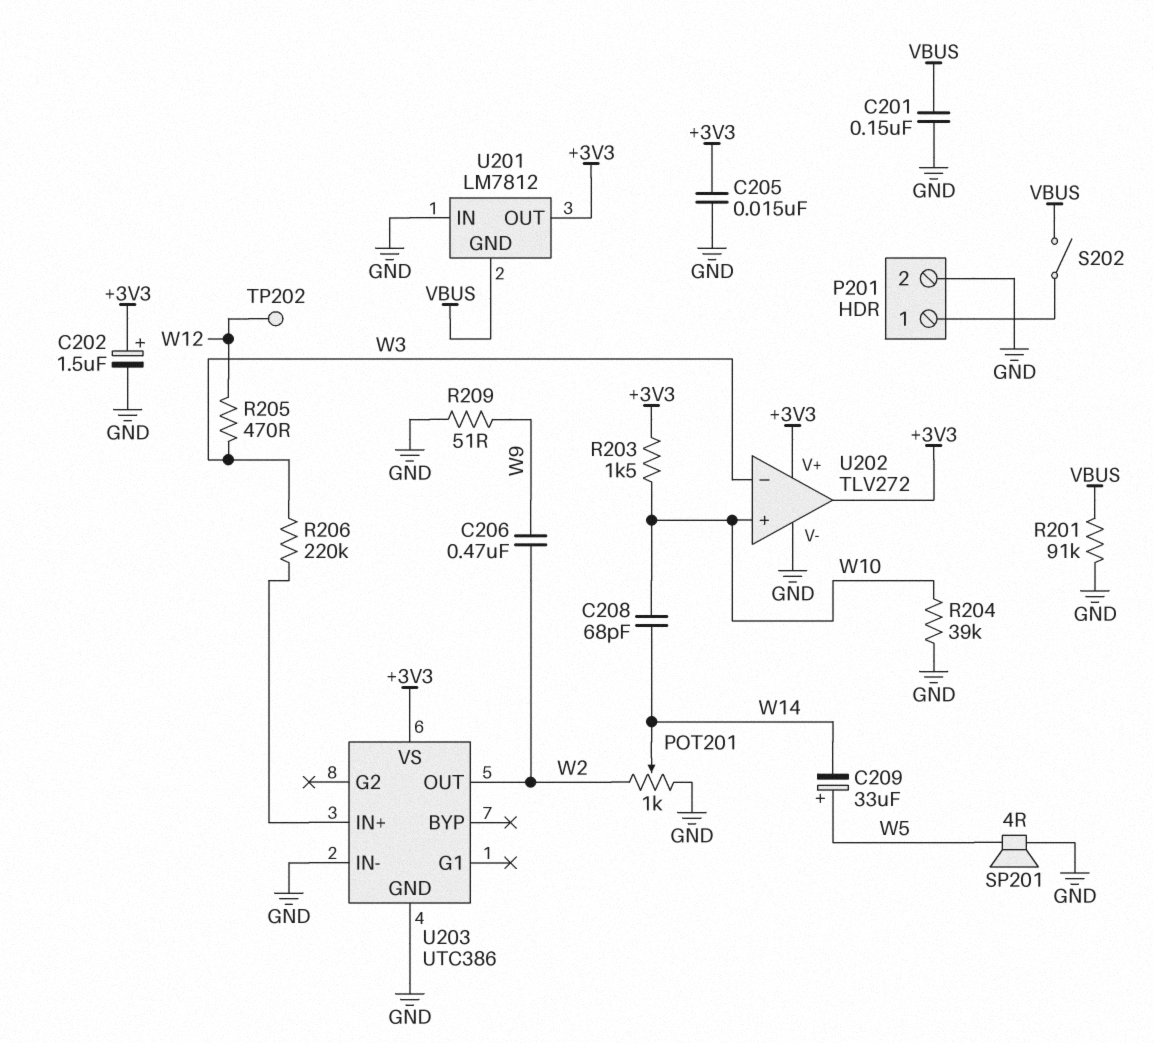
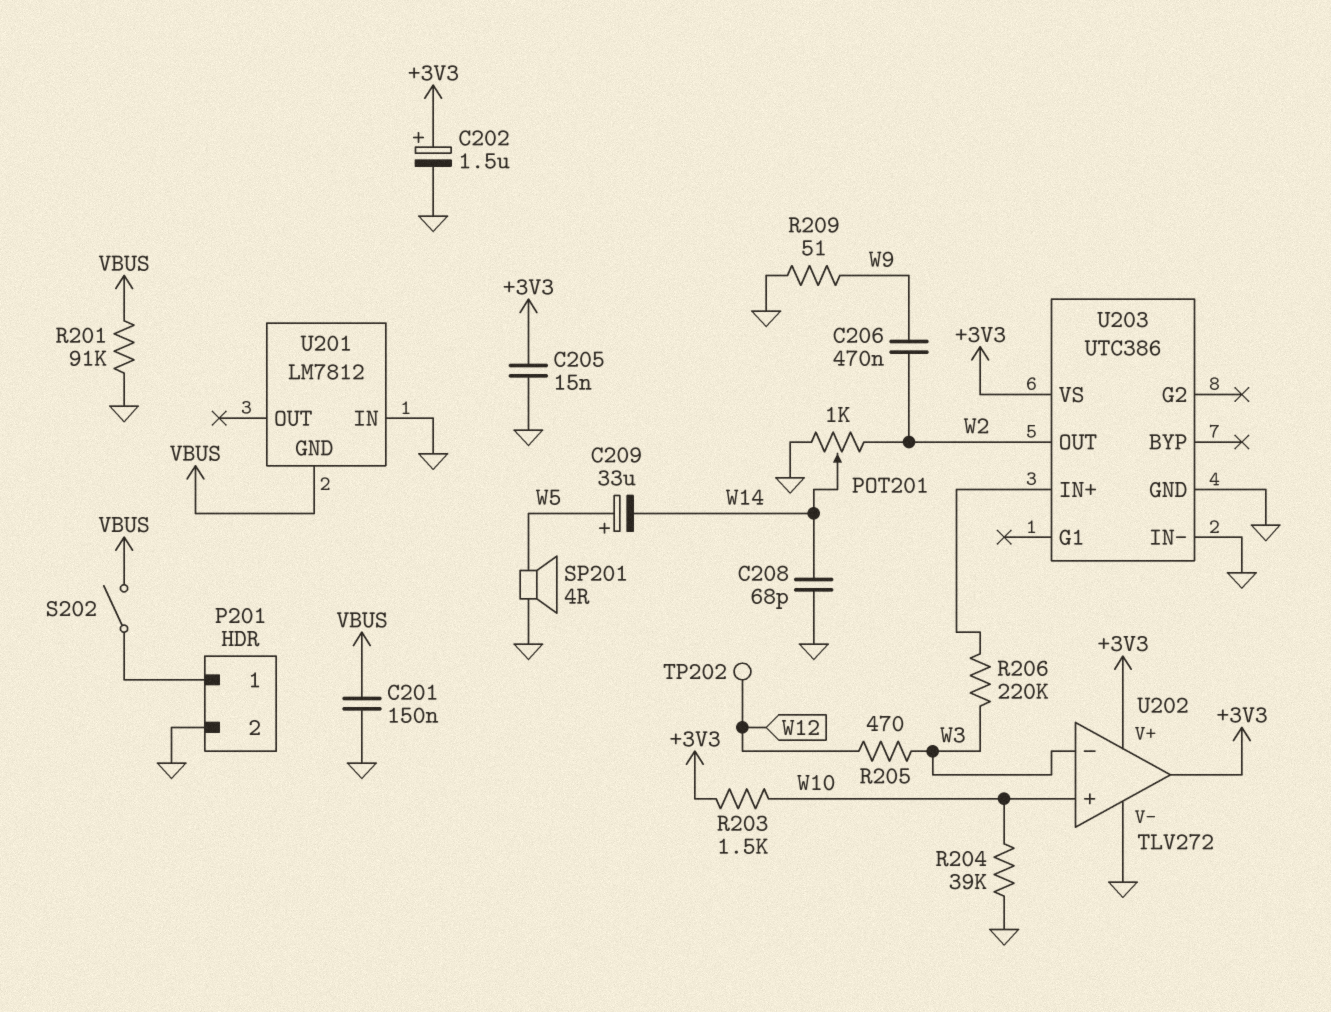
C208: 68pF (W10, W14) -> 68pF (GND, W14)
U201 pin OUT: +3V3 -> none

